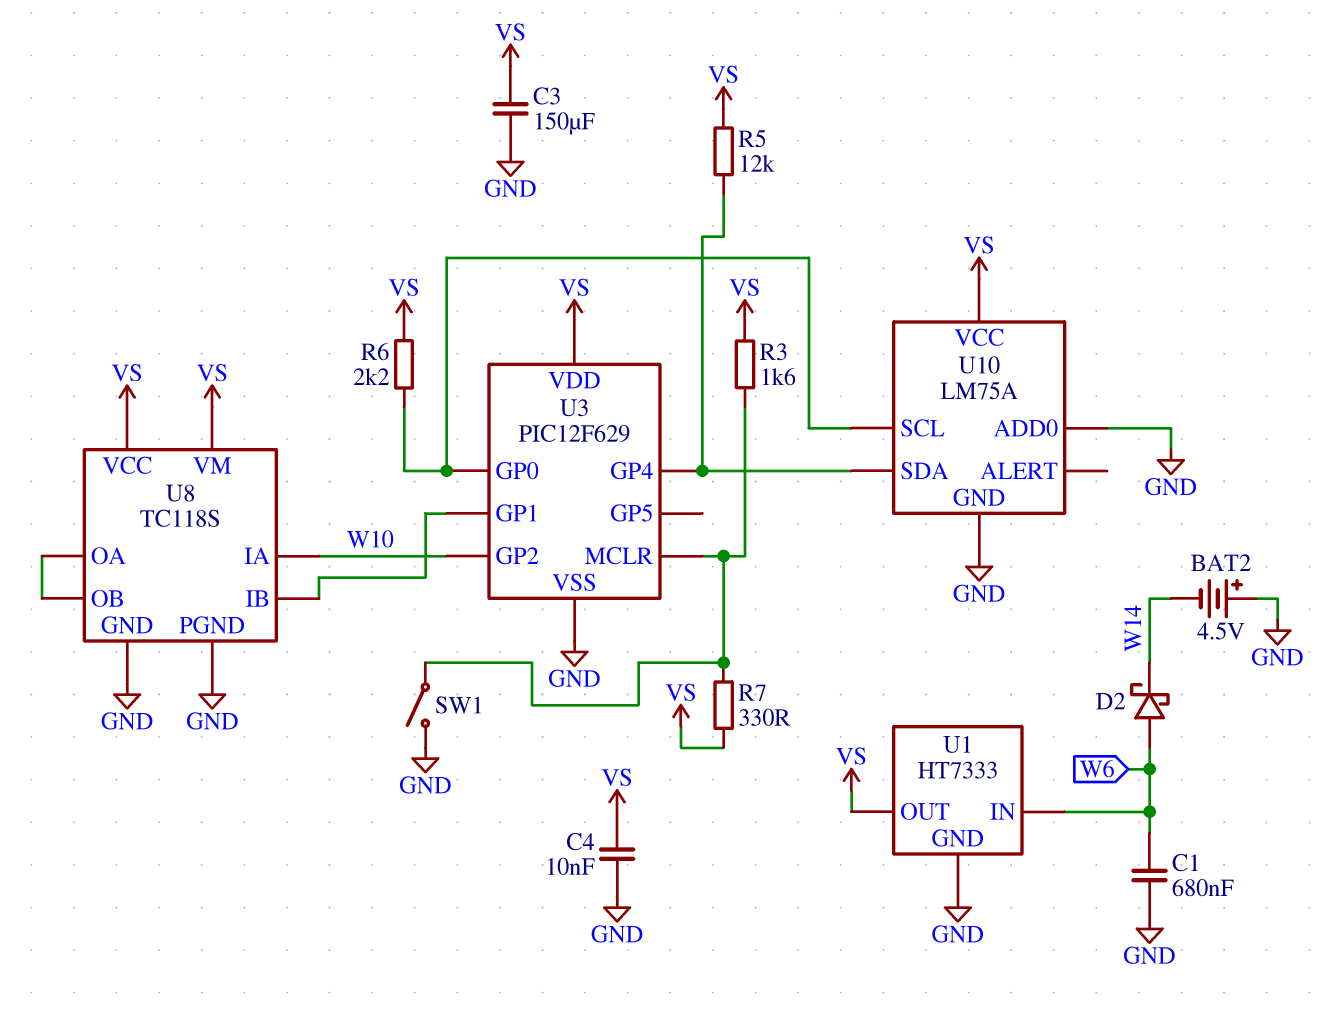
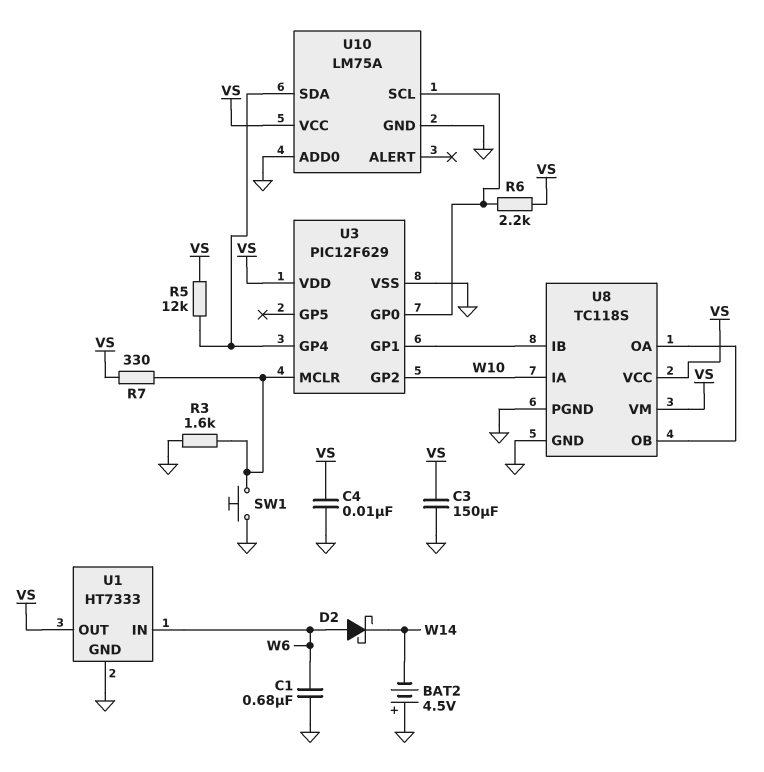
R3: 1.6k (U3/MCLR, VS) -> 1.6k (GND, U3/MCLR)
SW1: switch (GND, U3/MCLR) -> button (GND, U3/MCLR)

